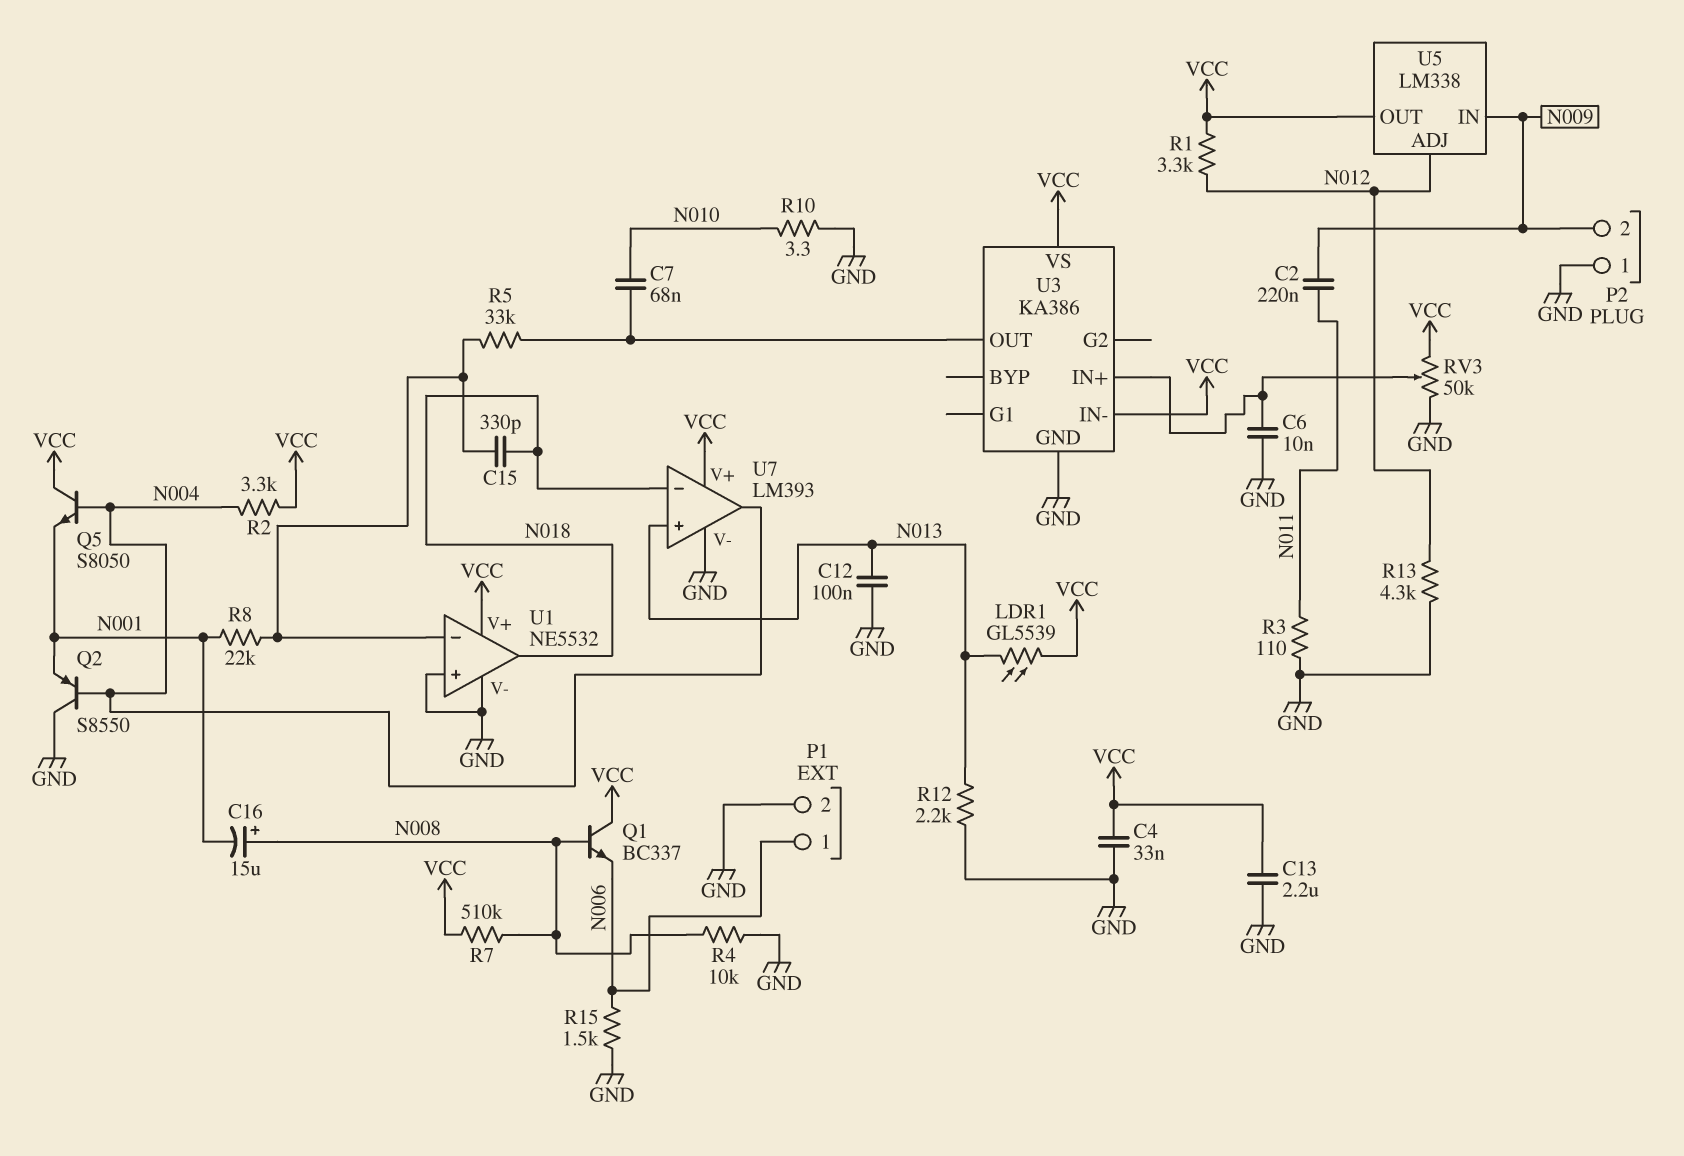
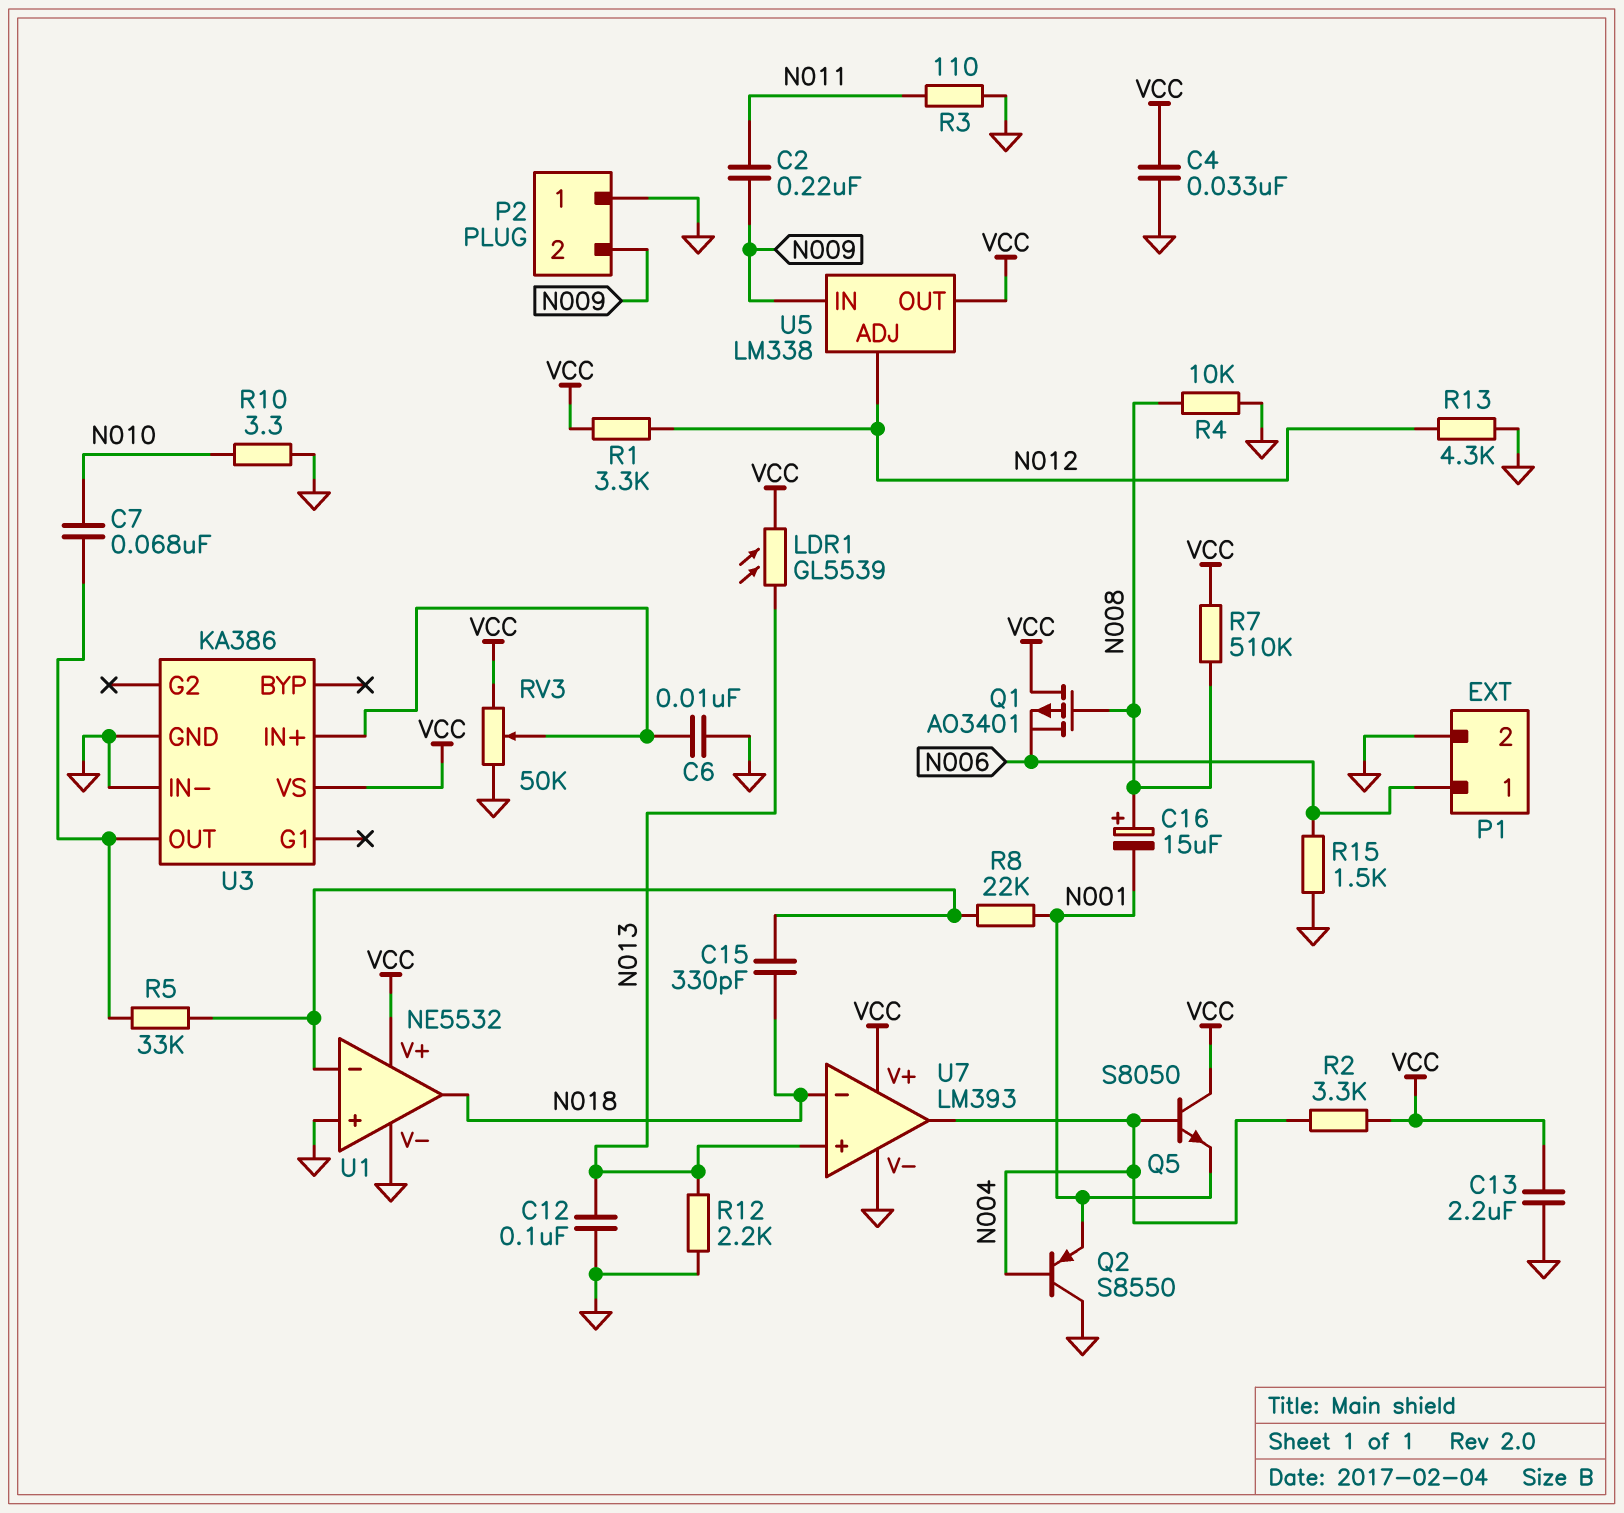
Q1: NPN BC337 (B N008, C VCC, E N006) -> PMOS AO3401 (G N008, D VCC, S N006)
U3 pin IN-: VCC -> GND

